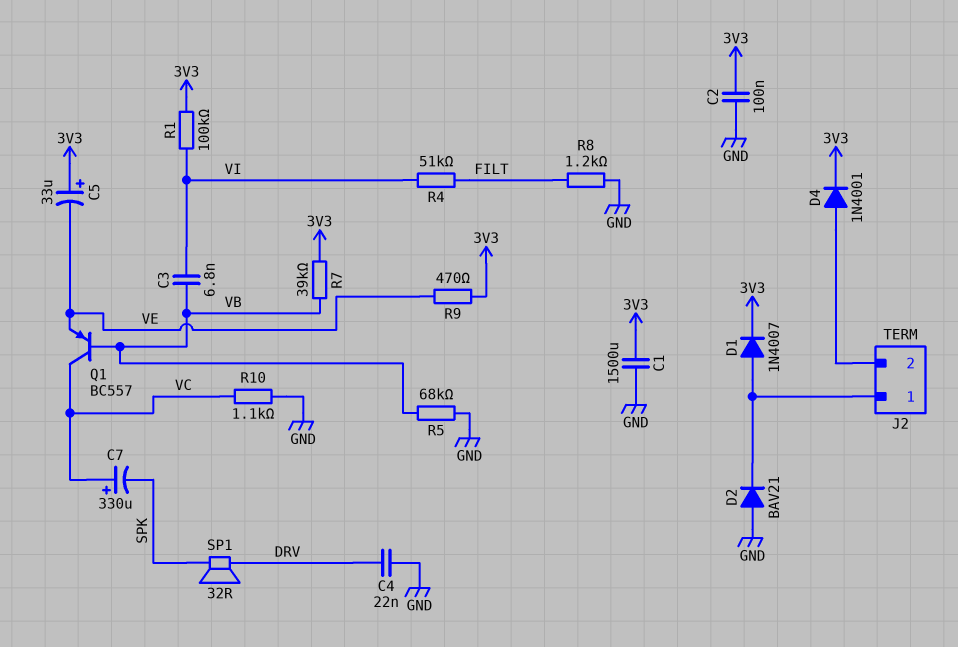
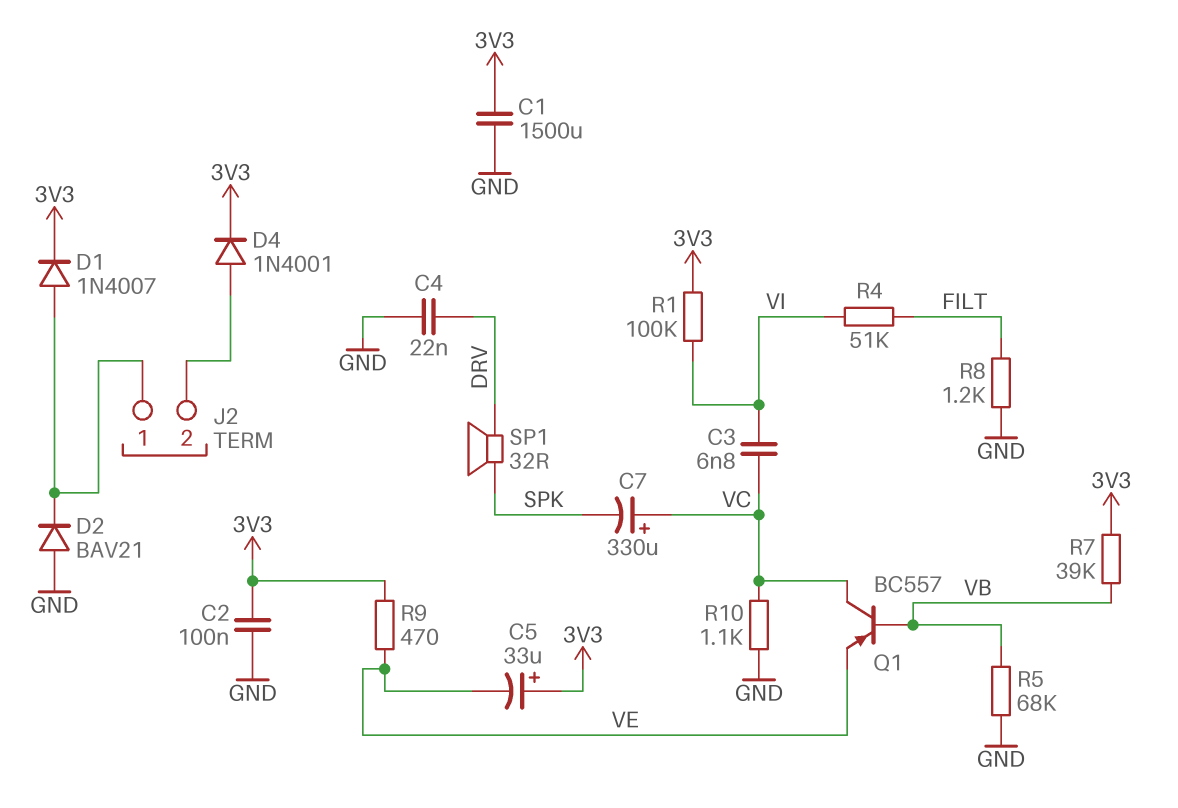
C3: 6.8nF (VB, VI) -> 6.8nF (VC, VI)

